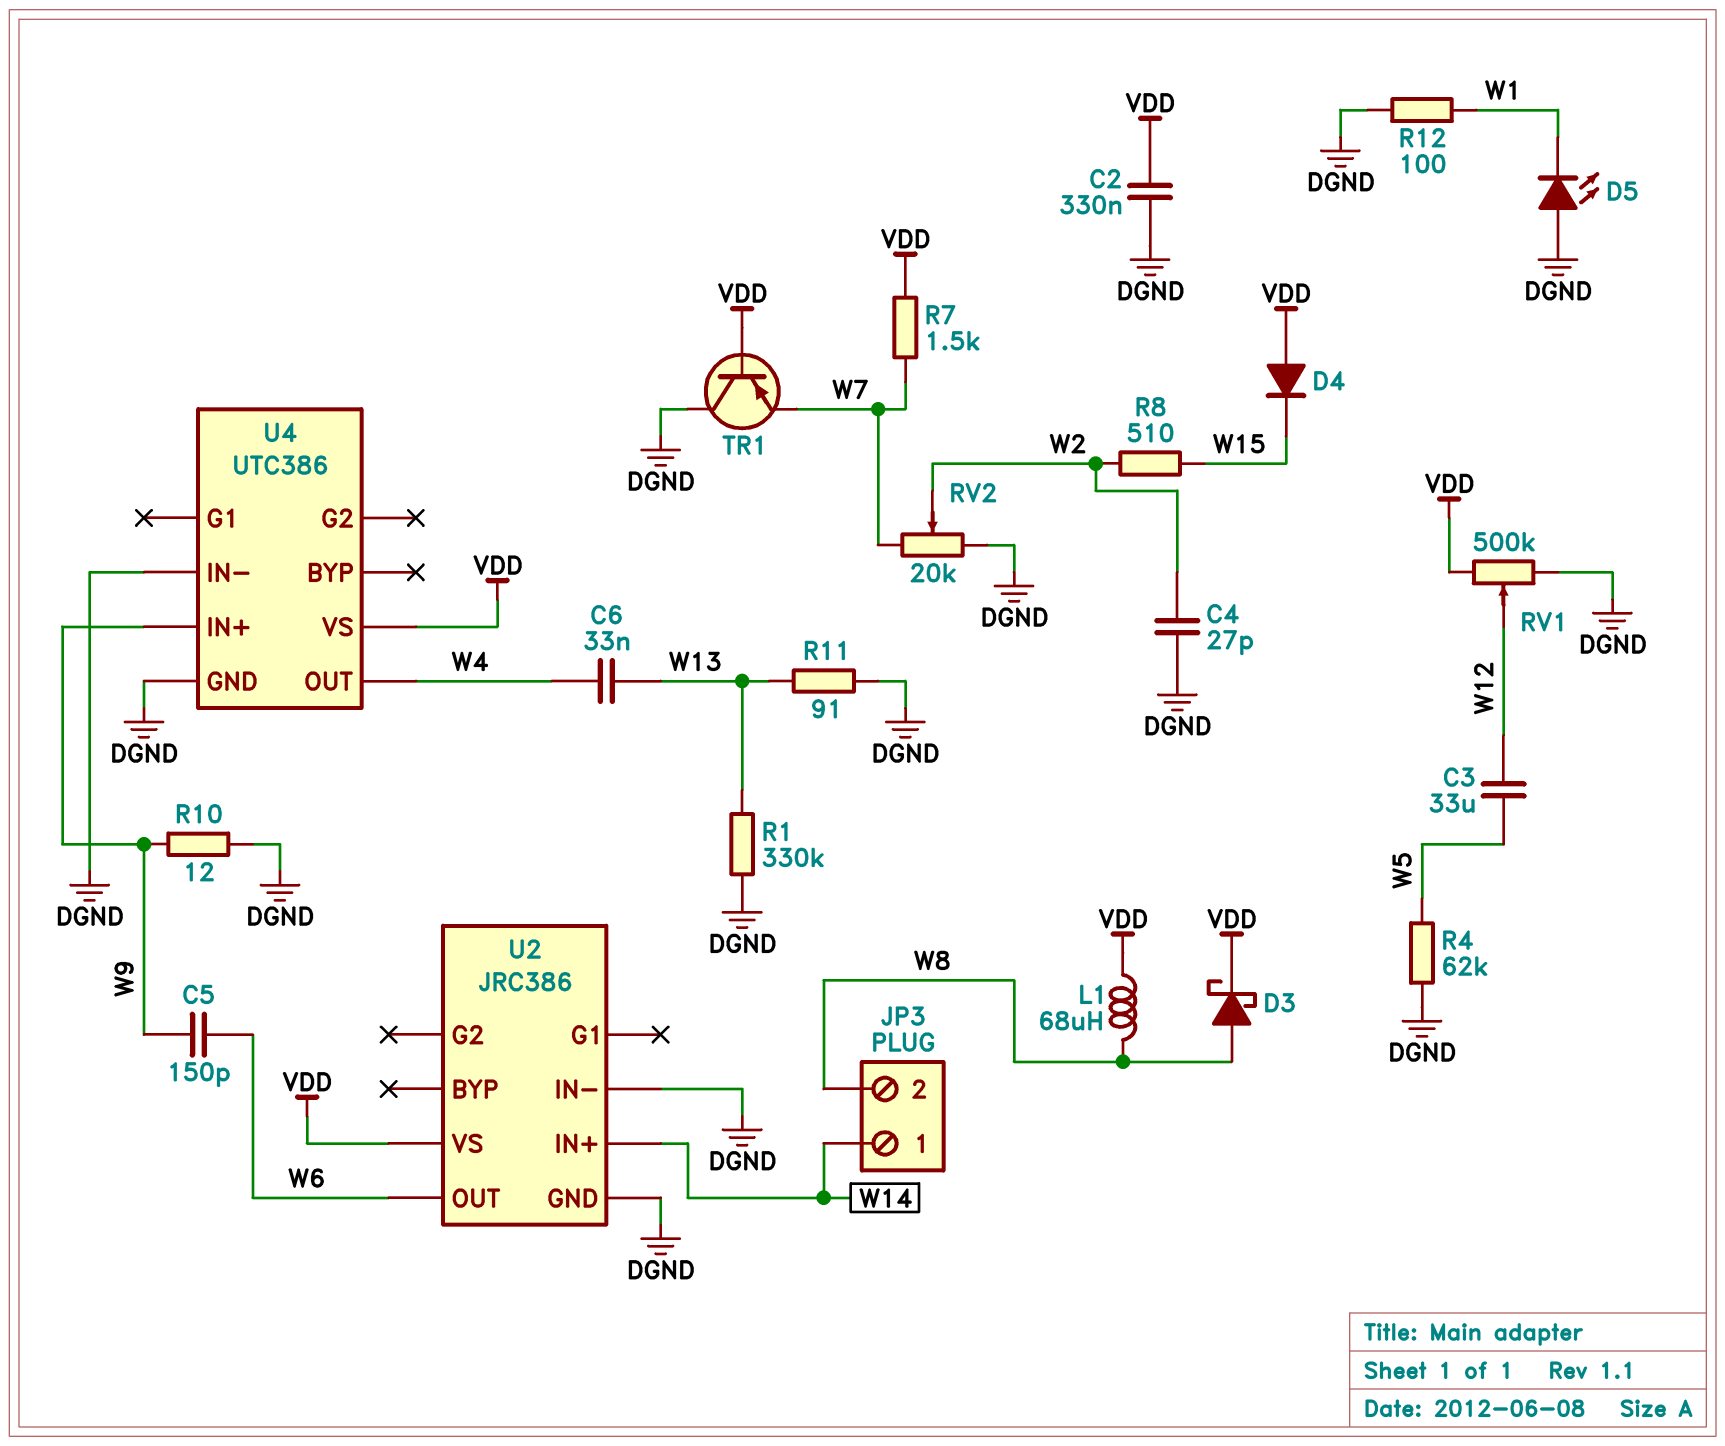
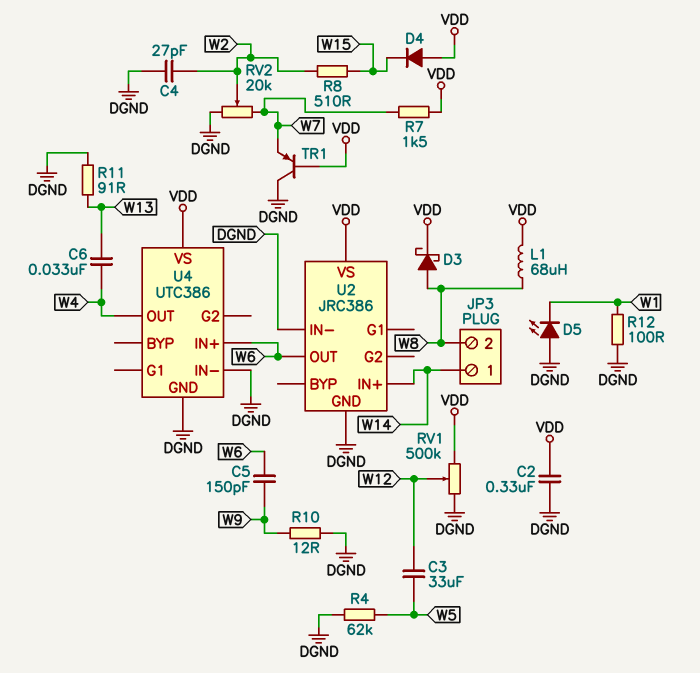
R1: 330k (DGND, W13) -> none
U4 pin IN+: W9 -> W6

